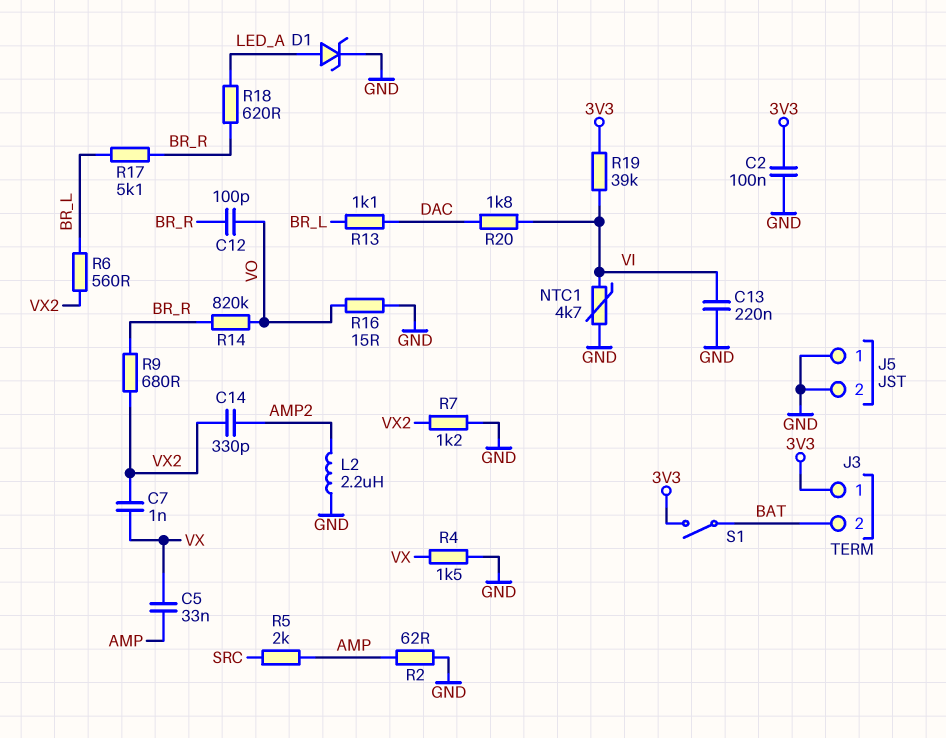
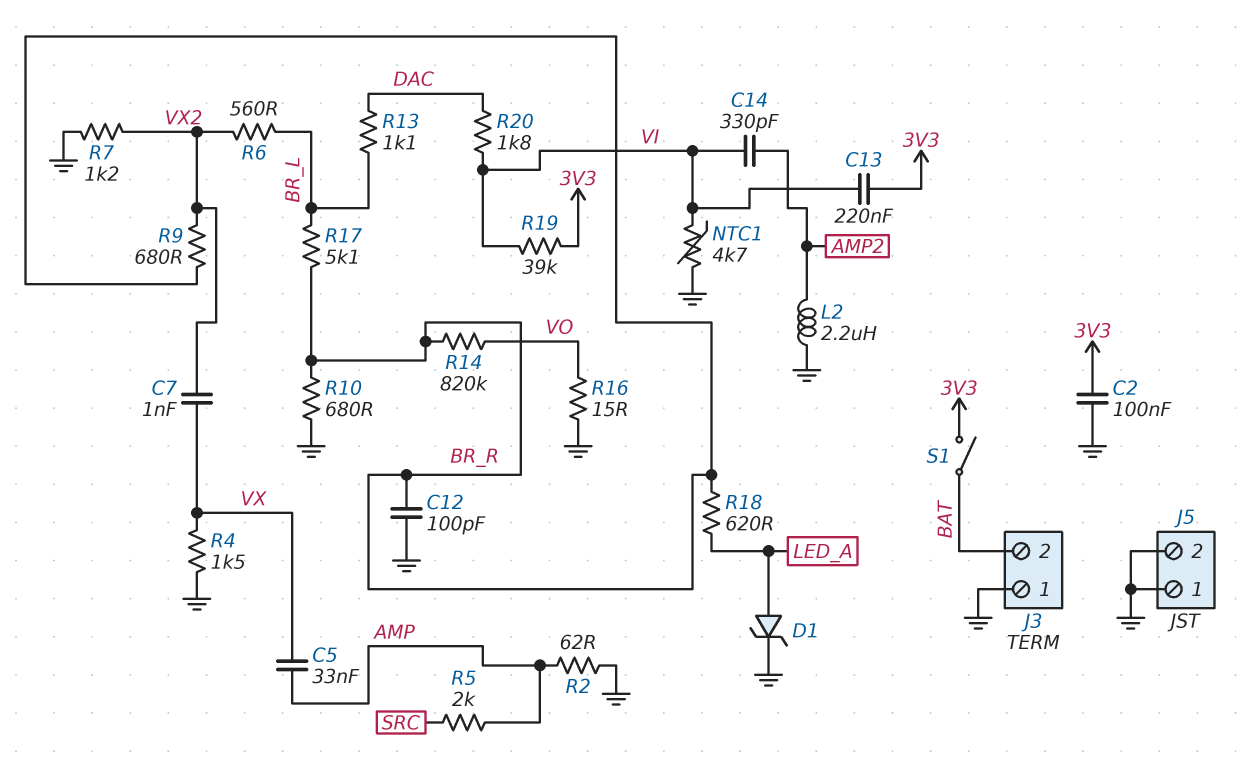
C12: 100pF (BR_R, VO) -> 100pF (BR_R, GND)
C13: 220nF (GND, VI) -> 220nF (3V3, VI)
C14: 330pF (AMP2, VX2) -> 330pF (AMP2, VI)
J3 pin 1: 3V3 -> GND
R10: none -> 680 (BR_R, GND)

